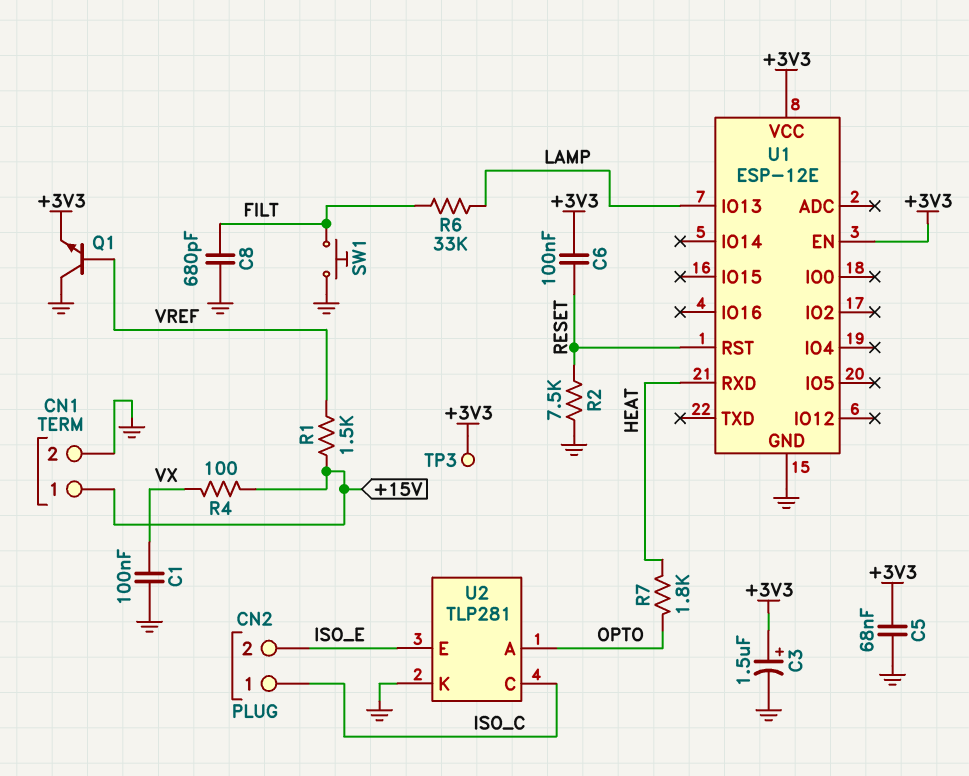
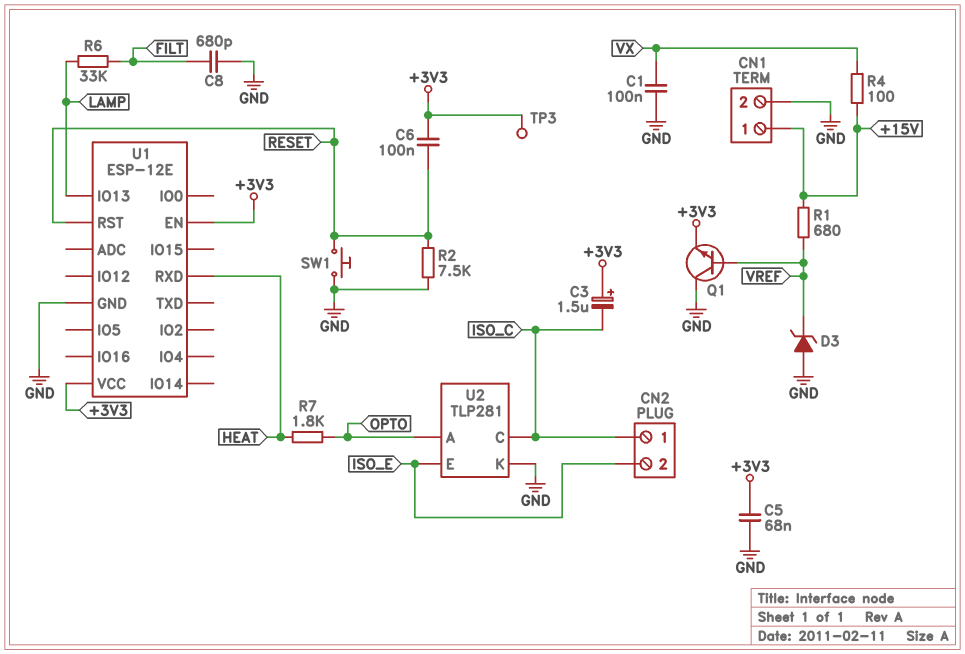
C3: 1.5uF (plus +3V3, minus GND) -> 1.5uF (plus +3V3, minus ISO_C)
D3: none -> zener (A GND, K VREF)
R1: 1.5k (+15V, VREF) -> 680 (+15V, VREF)
SW1: button (FILT, GND) -> button (GND, RESET)

